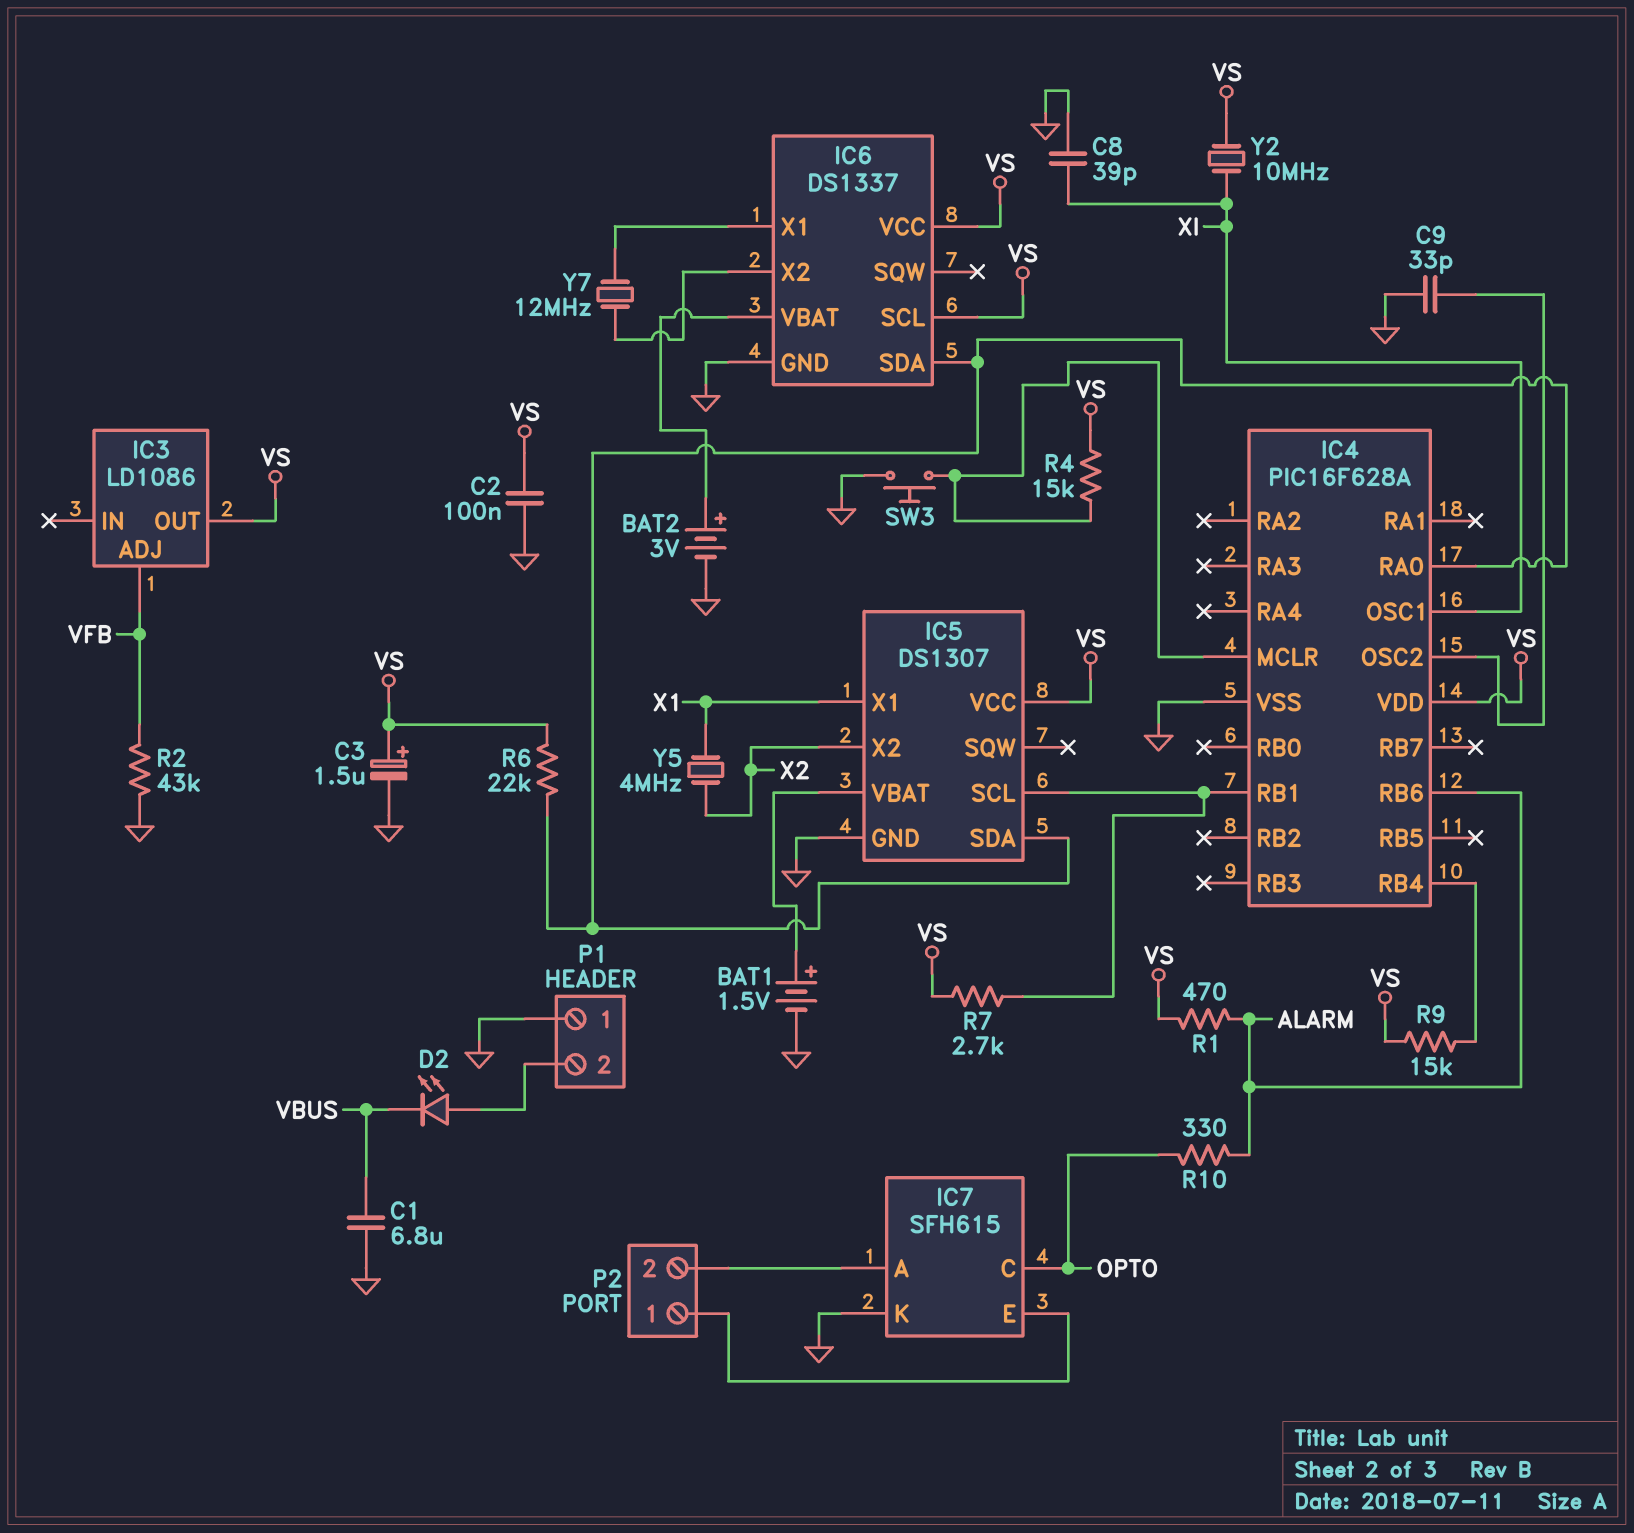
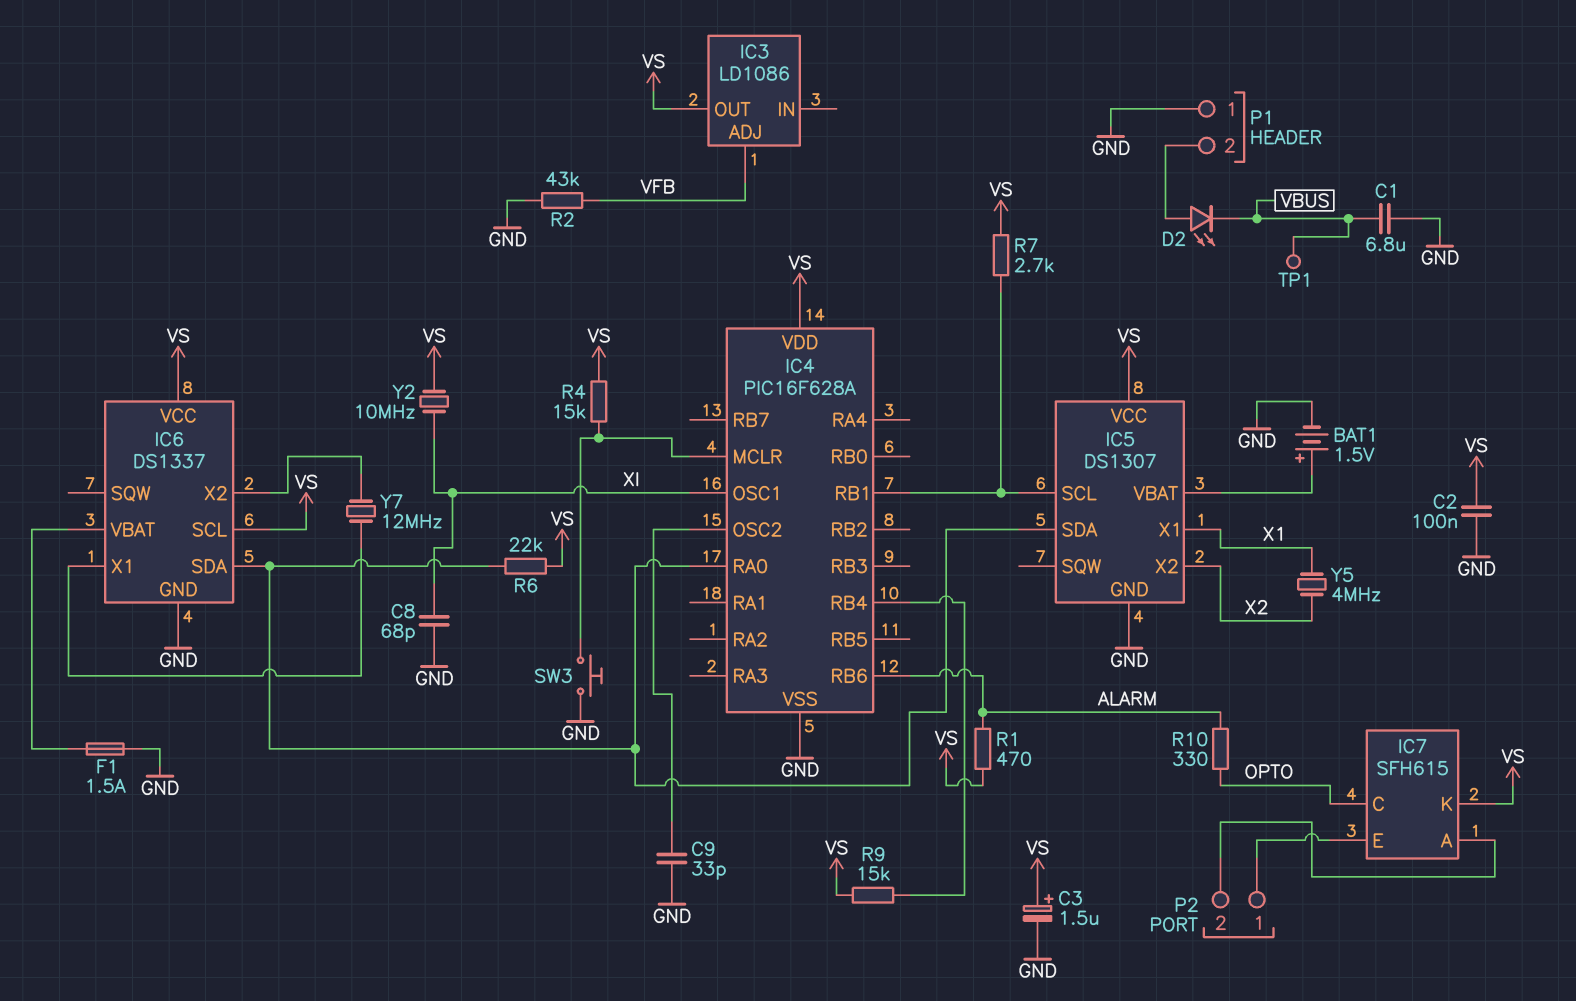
BAT2: 3V (plus IC6/VBAT, minus GND) -> none
C8: 39pF (GND, XI) -> 68pF (GND, XI)
F1: none -> 1.5A (GND, IC6/VBAT)
IC7 pin K: GND -> VS
TP1: none -> test point (VBUS)

